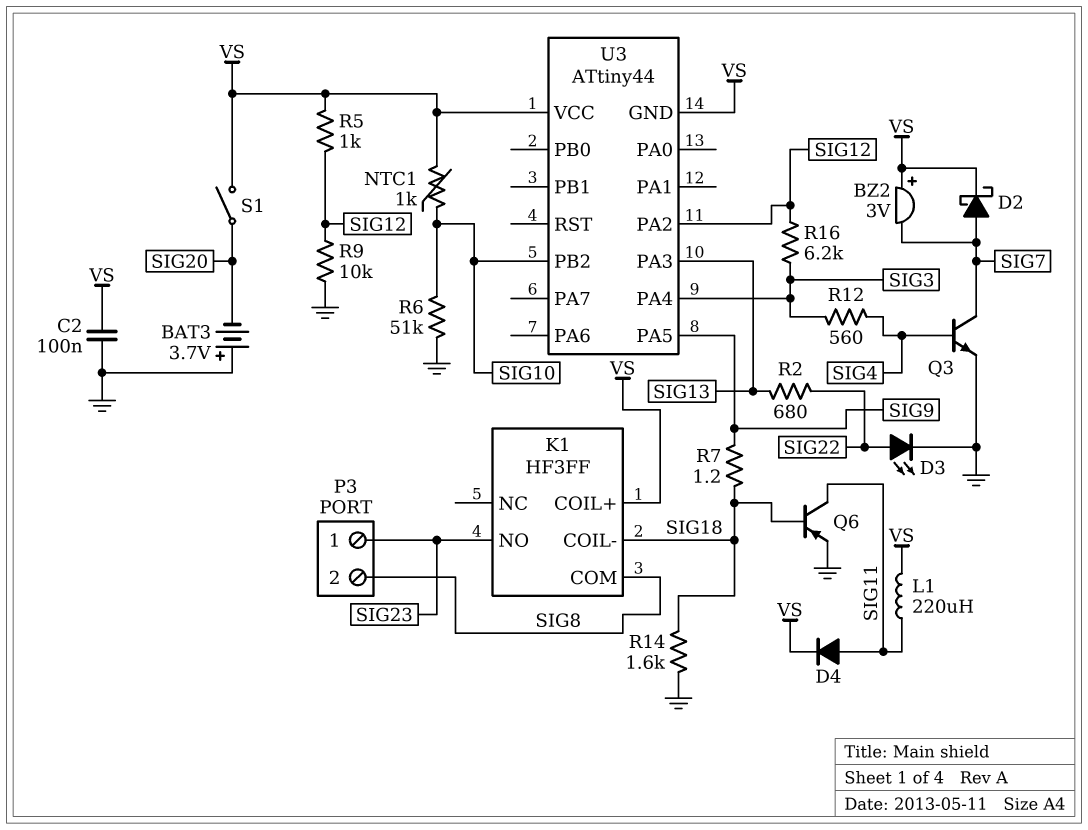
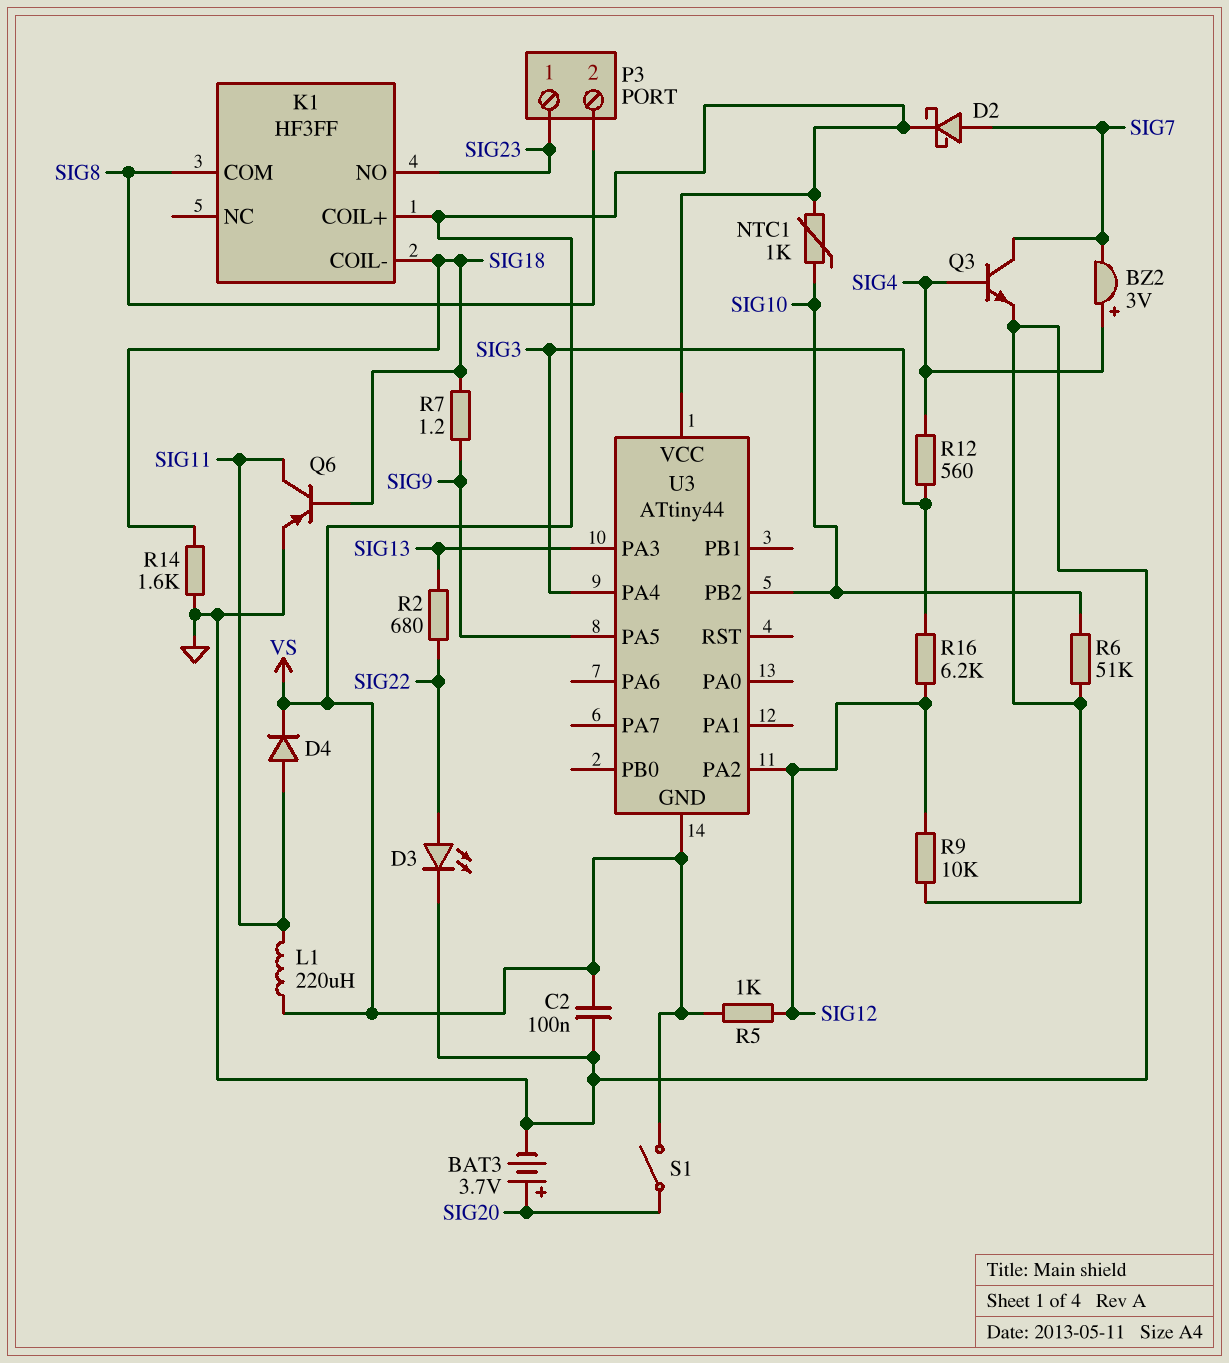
BAT3: 3.7V (plus GND, minus SIG20) -> 3.7V (plus SIG20, minus GND)
BZ2: buzzer 3V (plus VS, minus SIG7) -> buzzer 3V (plus SIG4, minus SIG7)

